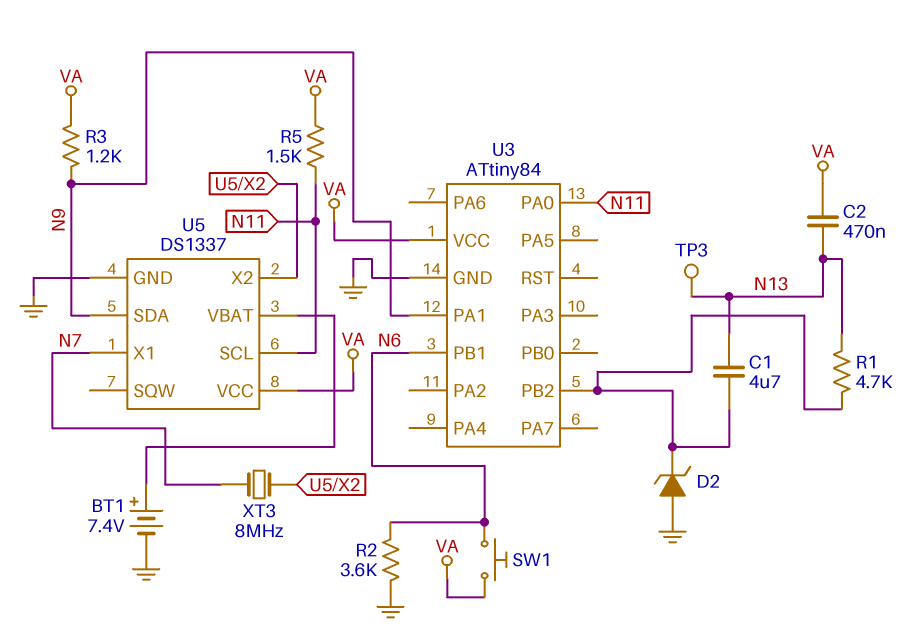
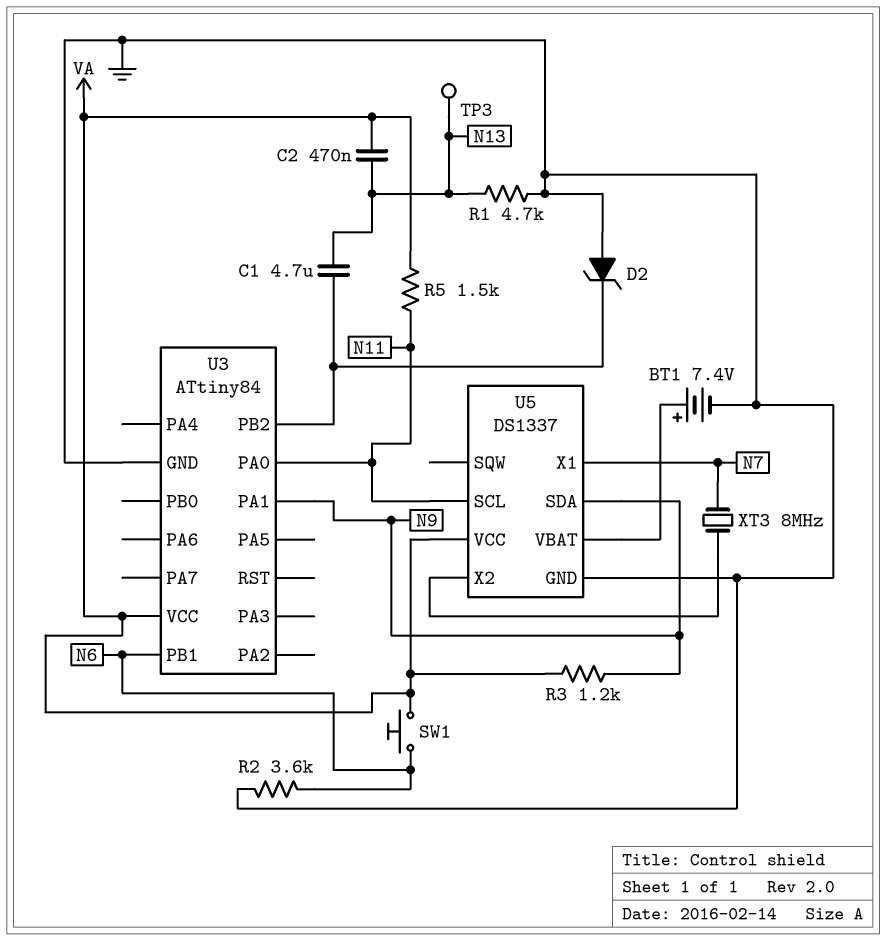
R1: 4.7k (N13, U3/PB2) -> 4.7k (GND, N13)

